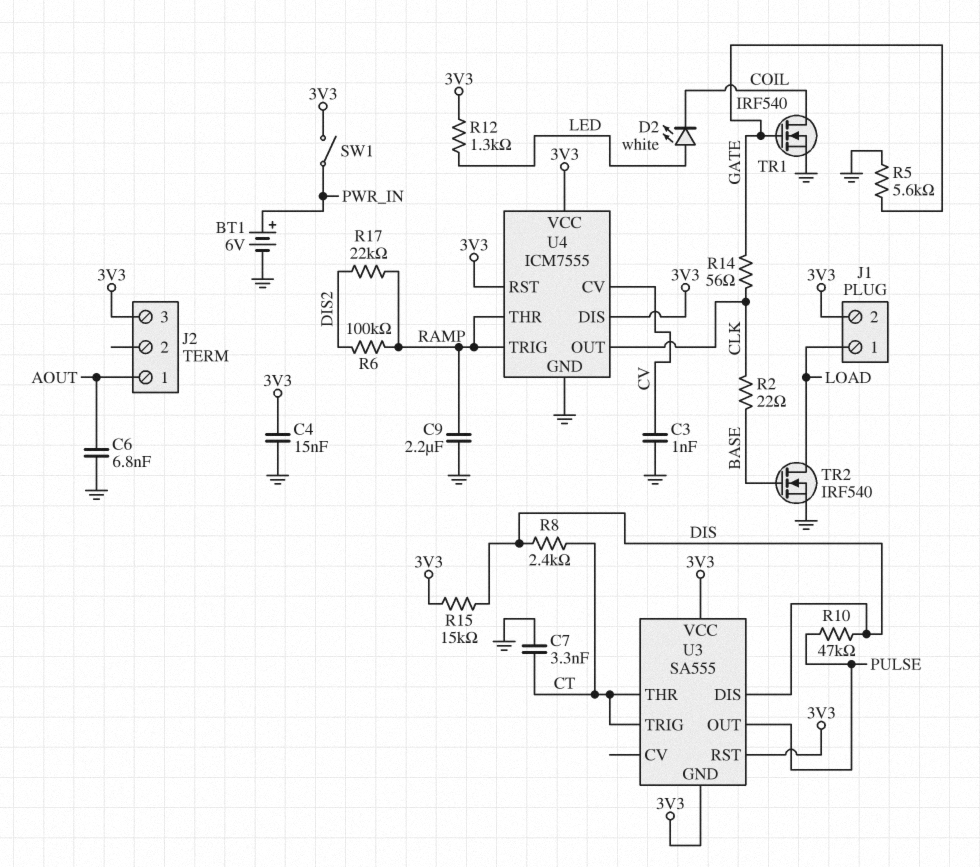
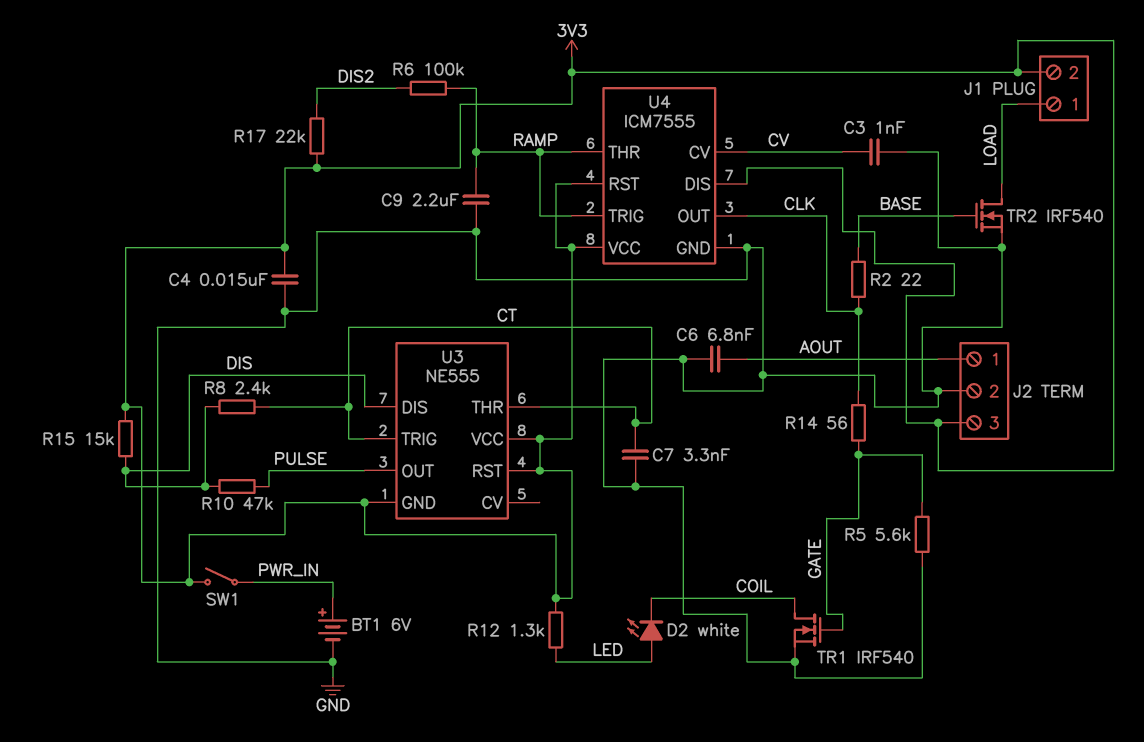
J2 pin 2: none -> GND
R17: 22k (DIS2, RAMP) -> 22k (3V3, DIS2)
U3: SA555 -> NE555

